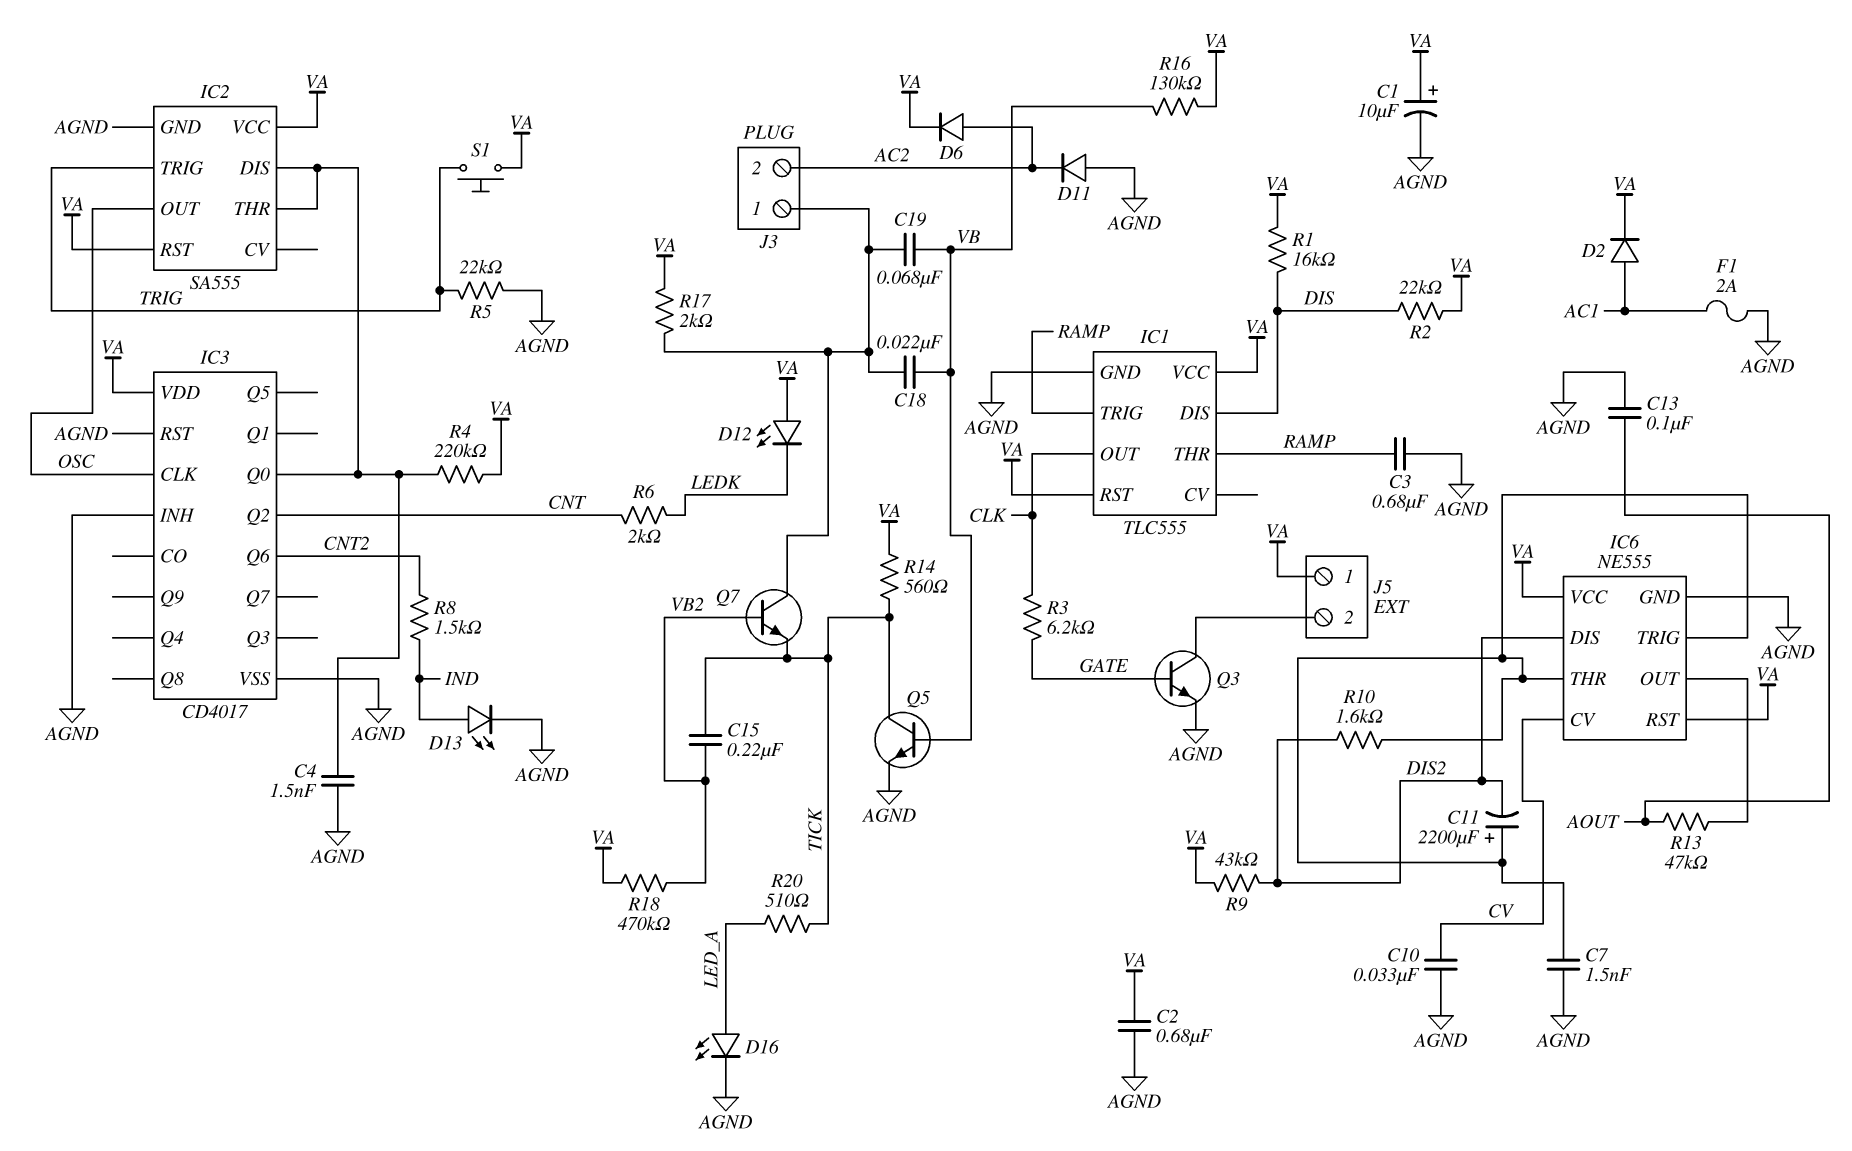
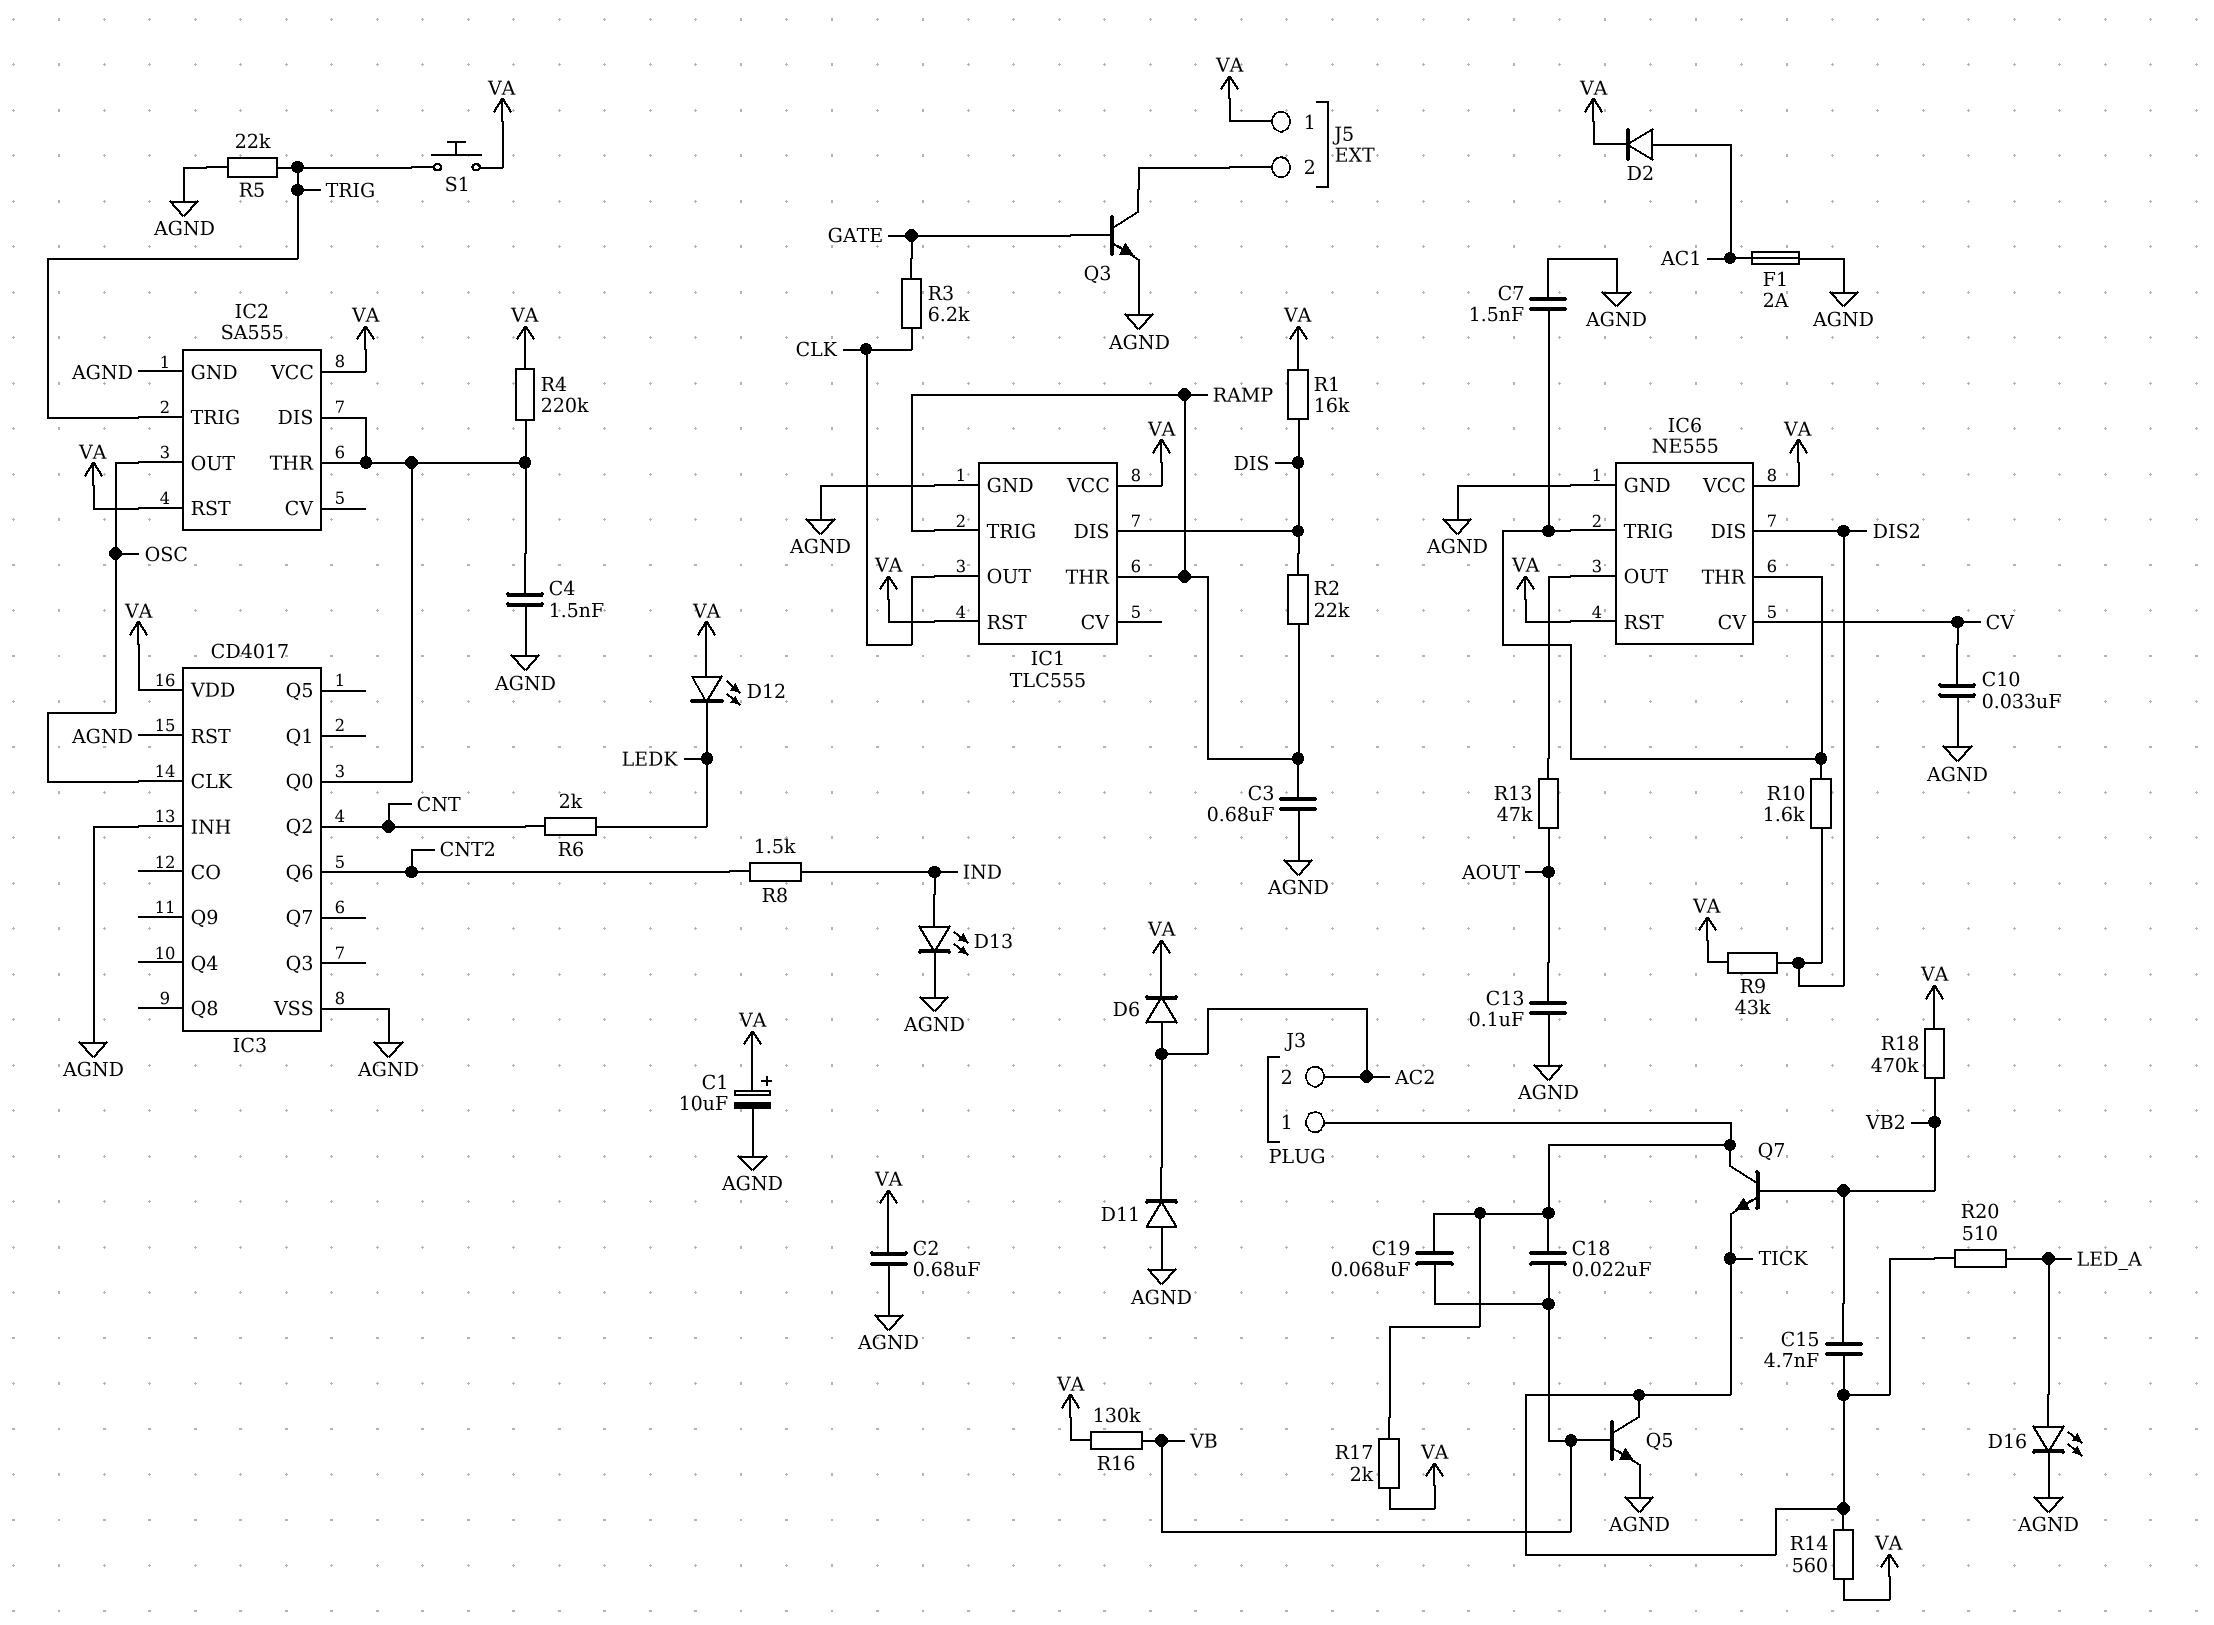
C11: 2200uF (plus IC6/THR, minus DIS2) -> none
C15: 220nF (TICK, VB2) -> 4.7nF (TICK, VB2)
R2: 22k (DIS, VA) -> 22k (DIS, RAMP)

